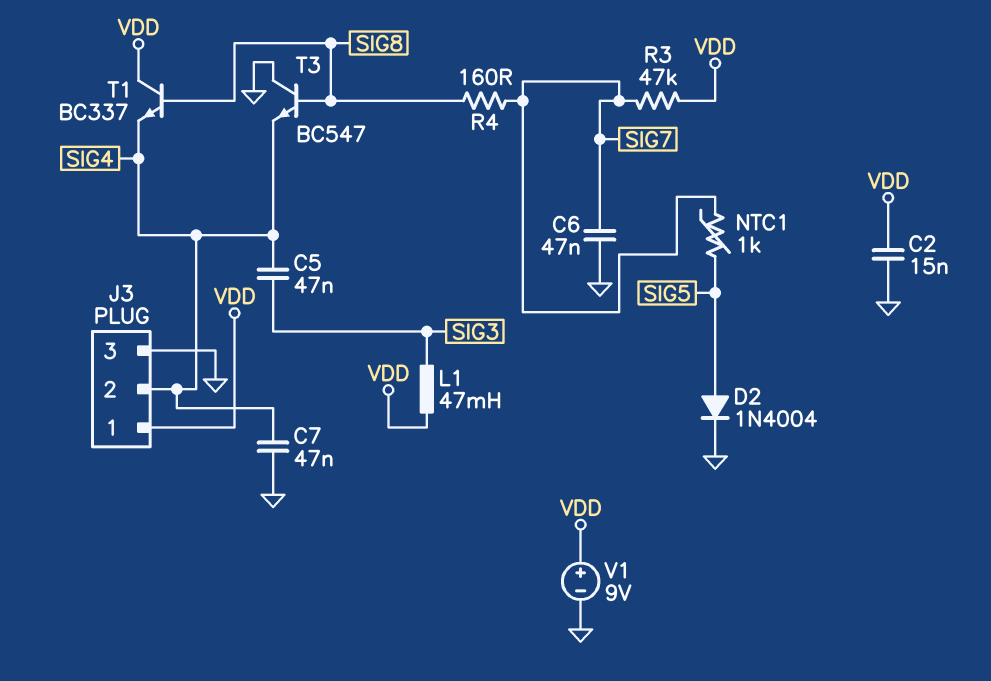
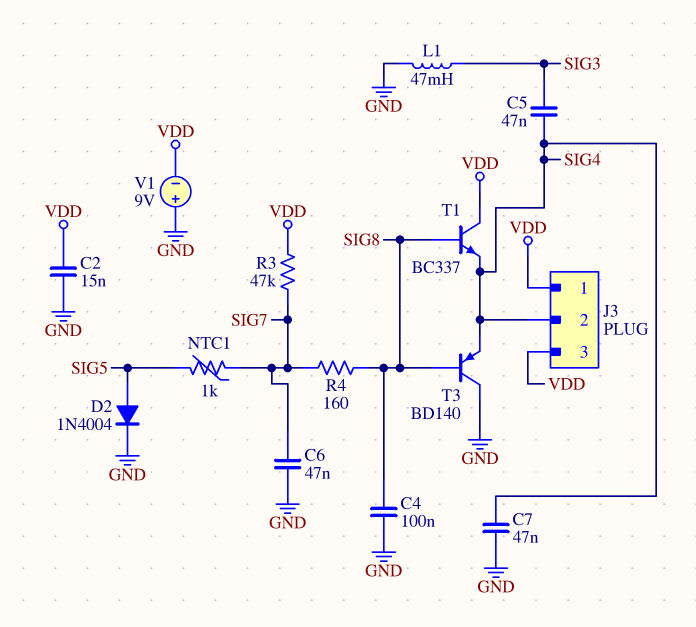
C4: none -> 100nF (GND, SIG8)
J3 pin 3: GND -> VDD
L1: 47mH (SIG3, VDD) -> 47mH (GND, SIG3)
T3: NPN BC547 (B SIG8, C GND, E SIG4) -> PNP BD140 (B SIG8, C GND, E SIG4)
V1: 9V (plus VDD, minus GND) -> 9V (plus GND, minus VDD)

